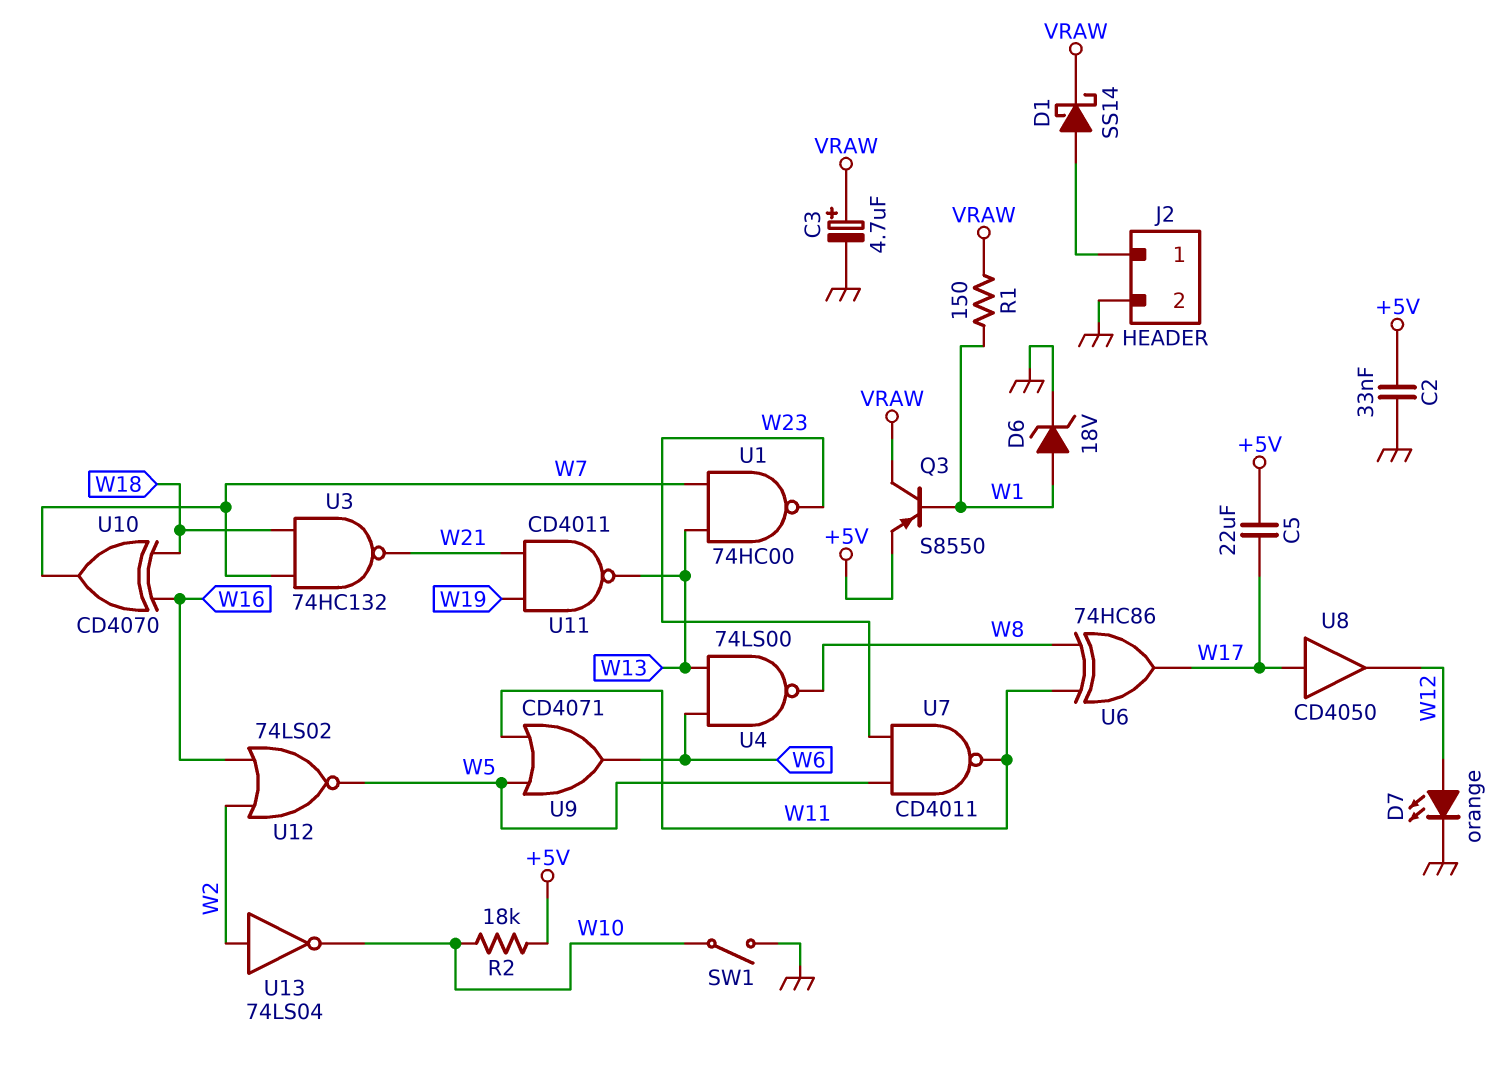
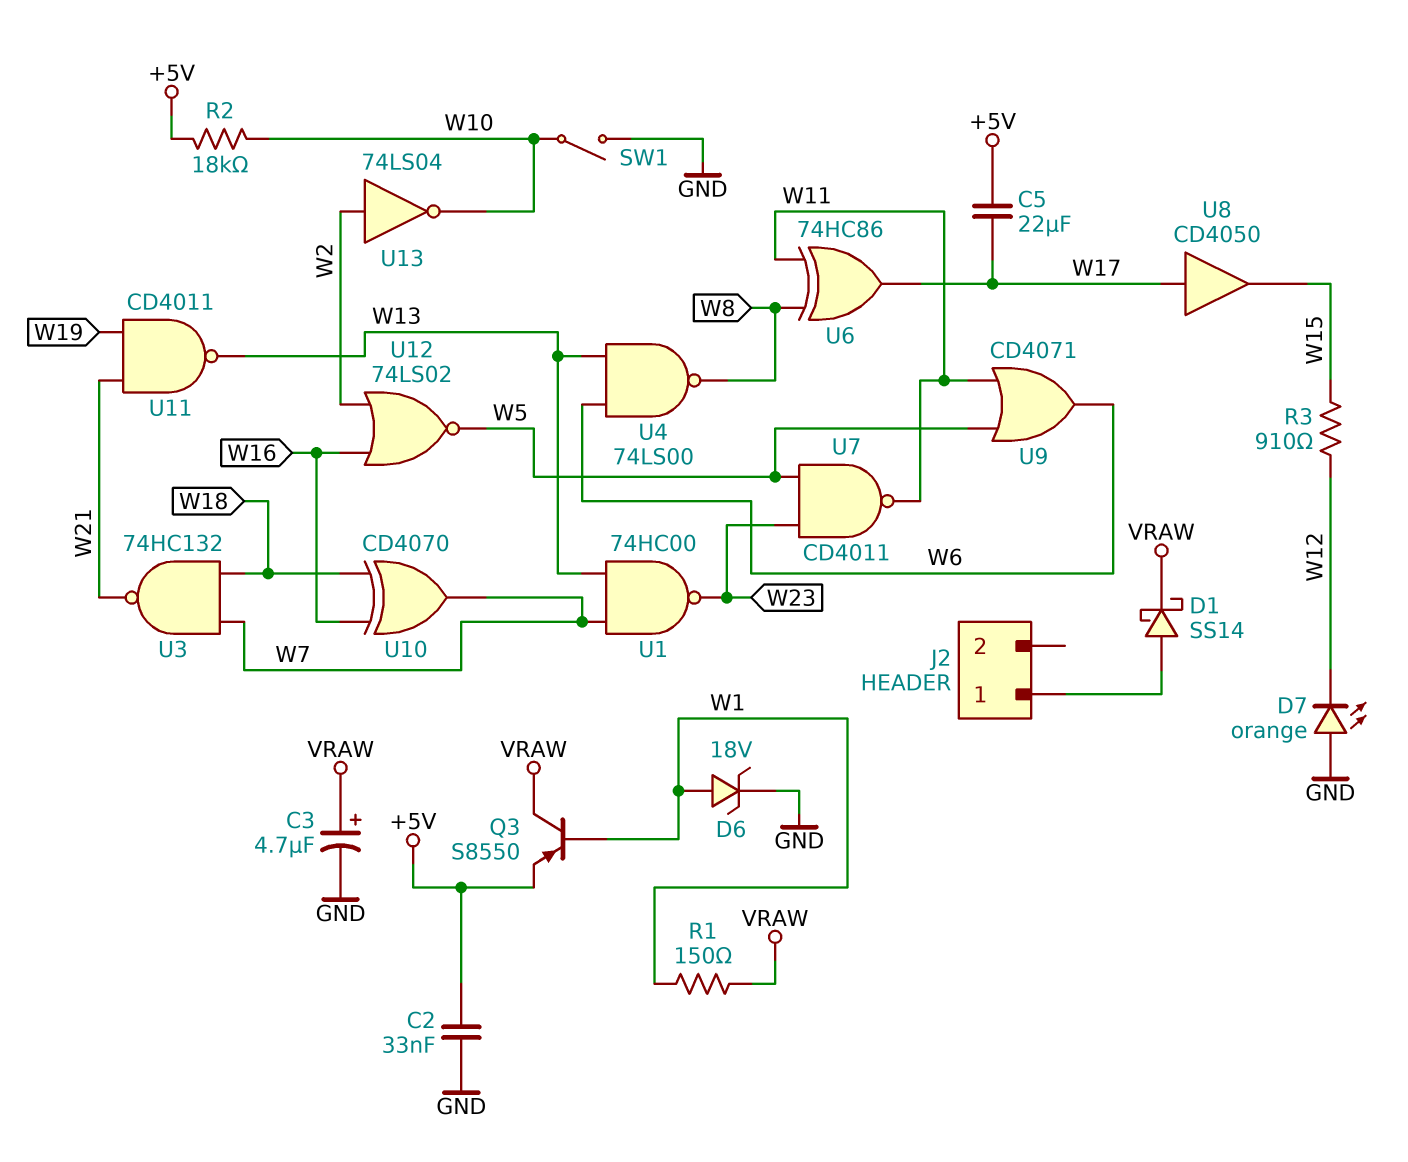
D7: LED orange (A W12, K GND) -> LED orange (A GND, K W12)
J2 pin 2: GND -> none
R3: none -> 910 (W12, W15)
U8: buffer CD4050 (in W17, out W12) -> buffer CD4050 (in W17, out W15)

